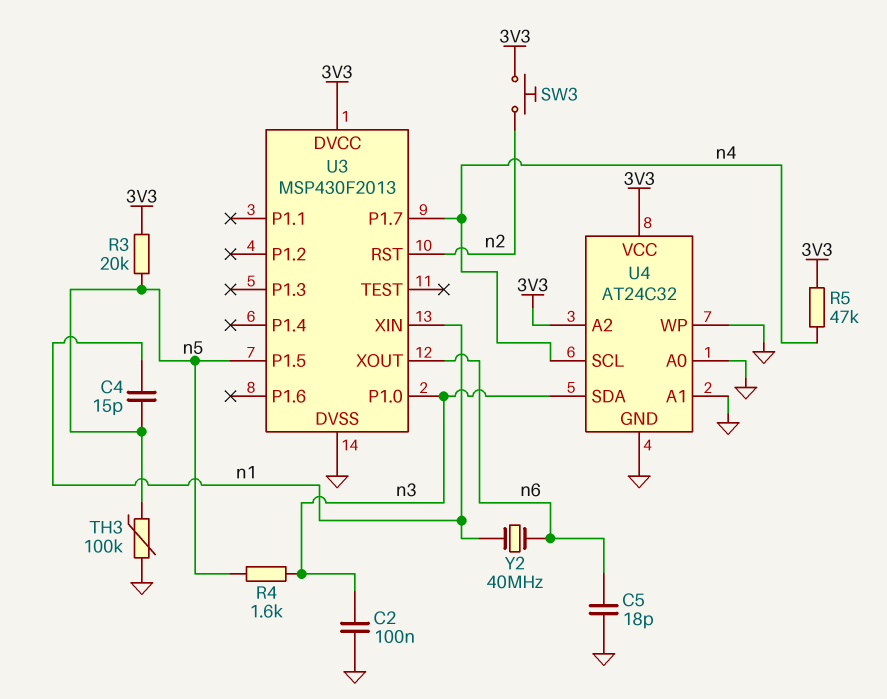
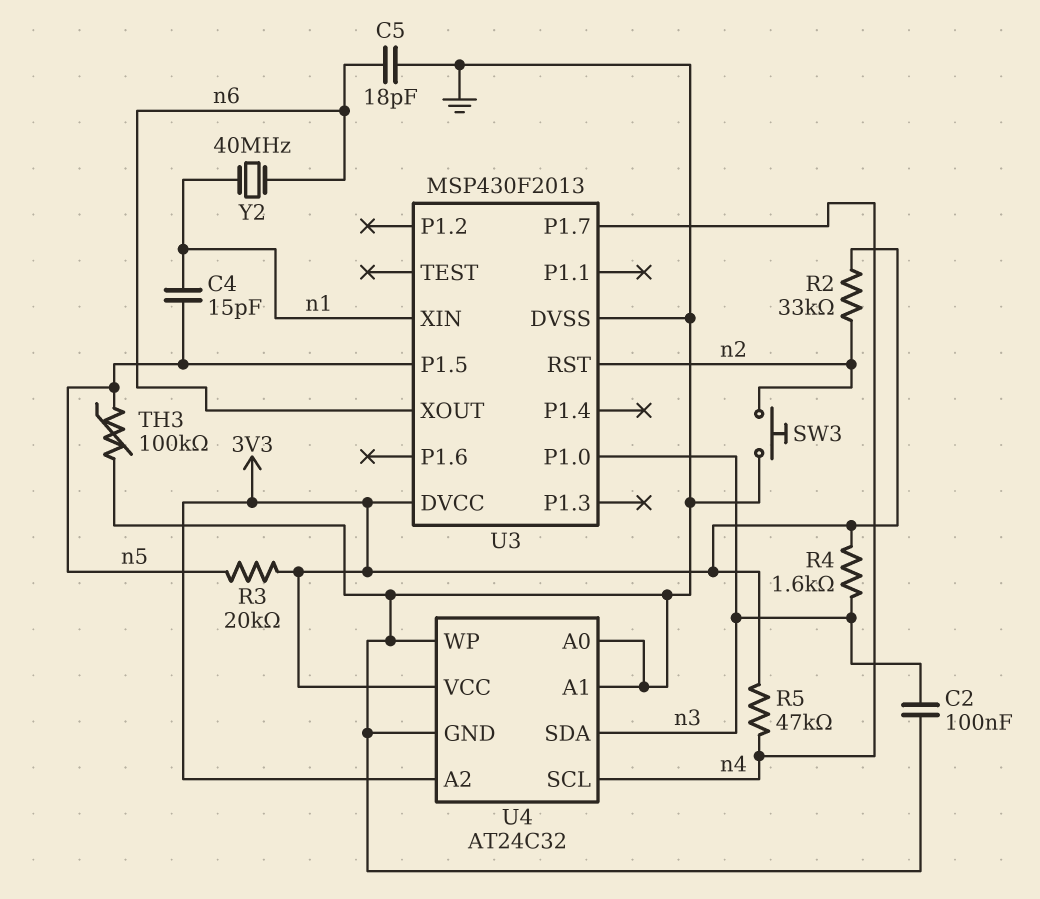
R2: none -> 33k (3V3, n2)
R4: 1.6k (n3, n5) -> 1.6k (3V3, n3)
SW3: button (3V3, n2) -> button (GND, n2)

